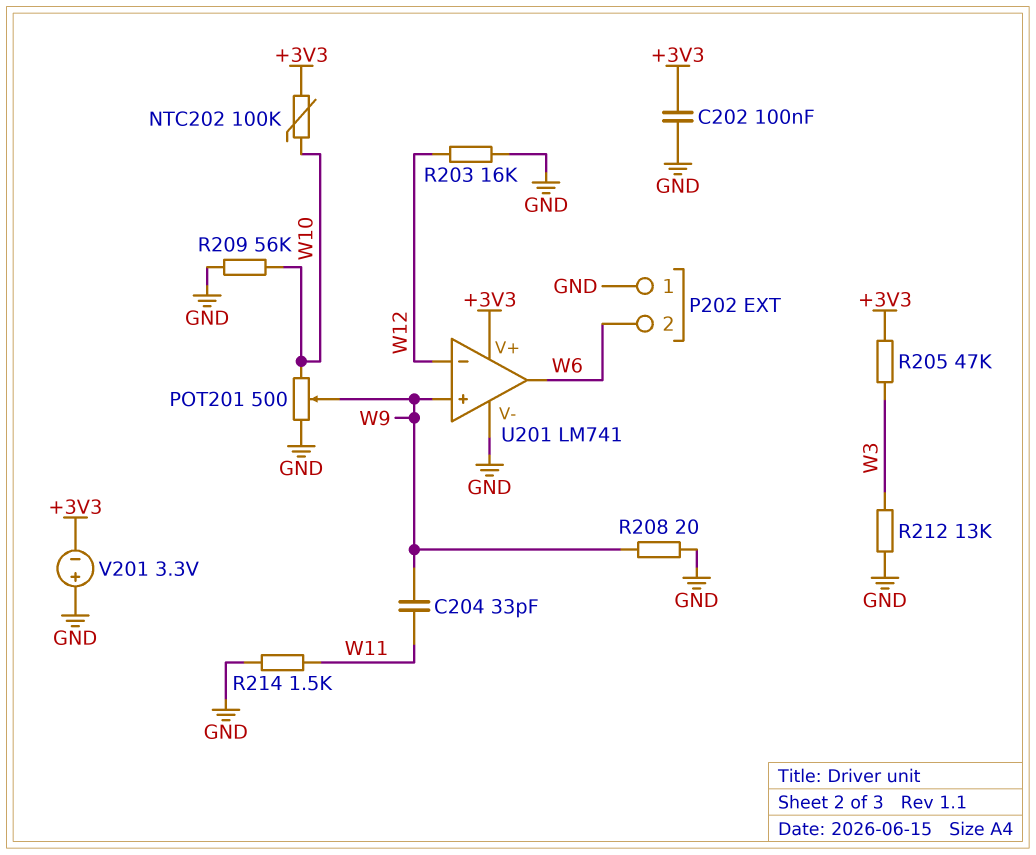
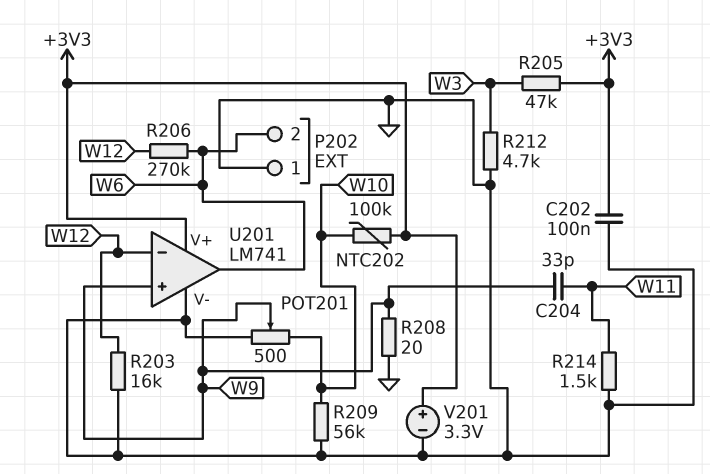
R206: none -> 270k (W6, W12)
R212: 13k (GND, W3) -> 4.7k (GND, W3)
V201: 3.3V (plus GND, minus +3V3) -> 3.3V (plus +3V3, minus GND)

